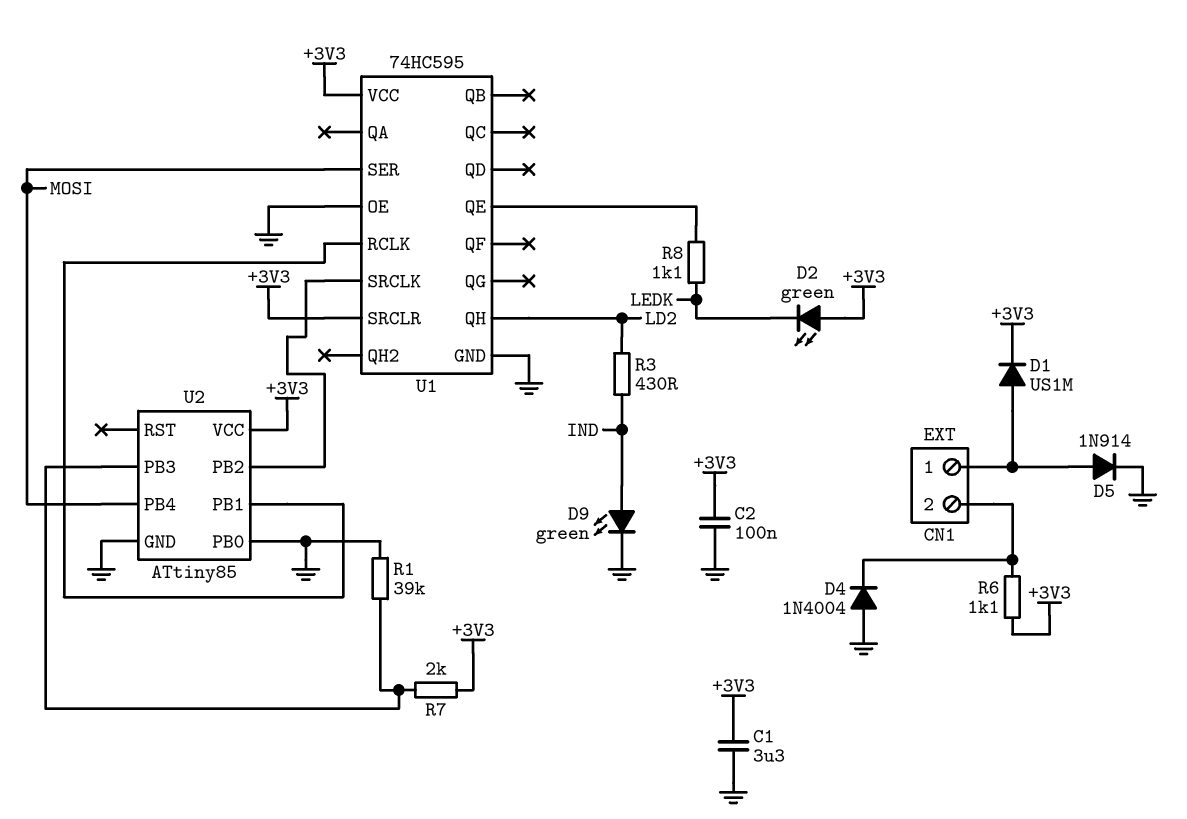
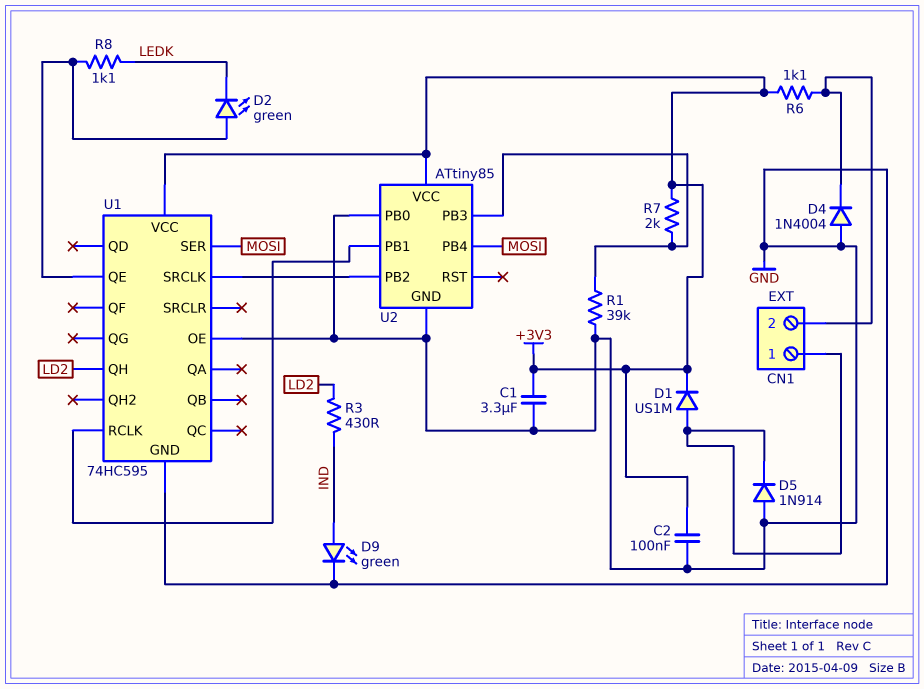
D2: LED green (A +3V3, K LEDK) -> LED green (A U1/QE, K LEDK)
D5: diode 1N914 (A CN1/1, K GND) -> diode 1N914 (A GND, K CN1/1)
U1 pin SRCLR: +3V3 -> none

